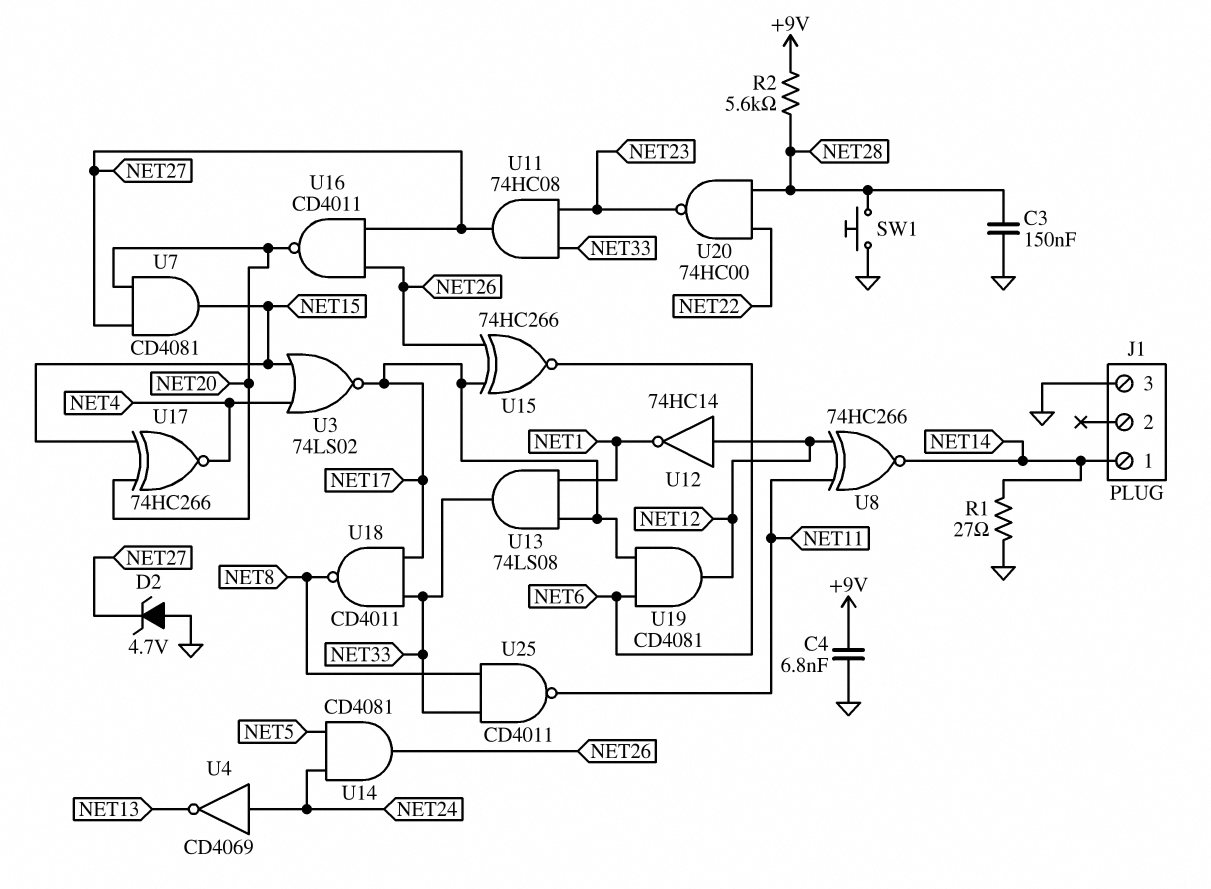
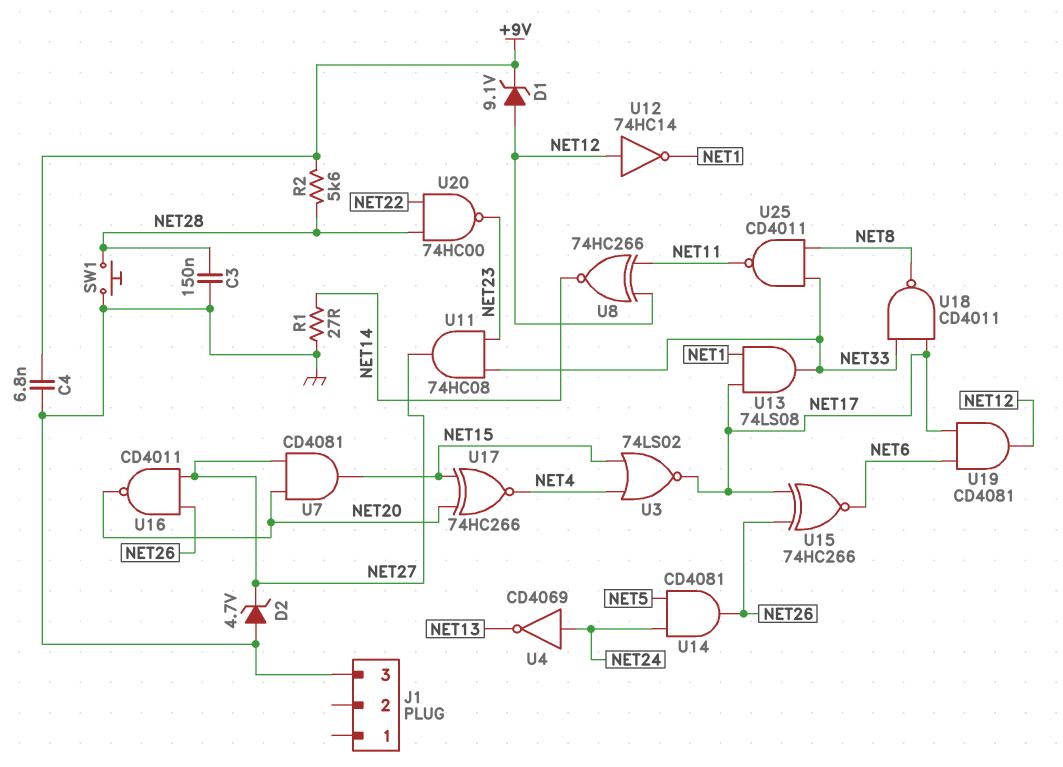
D1: none -> zener 9.1V (A NET12, K +9V)
J1 pin 1: NET14 -> none

